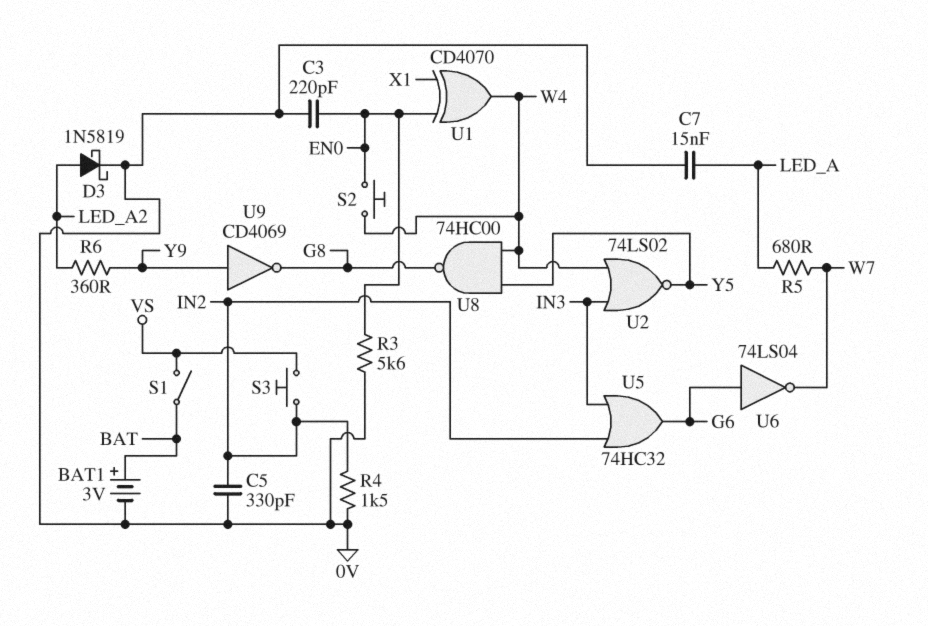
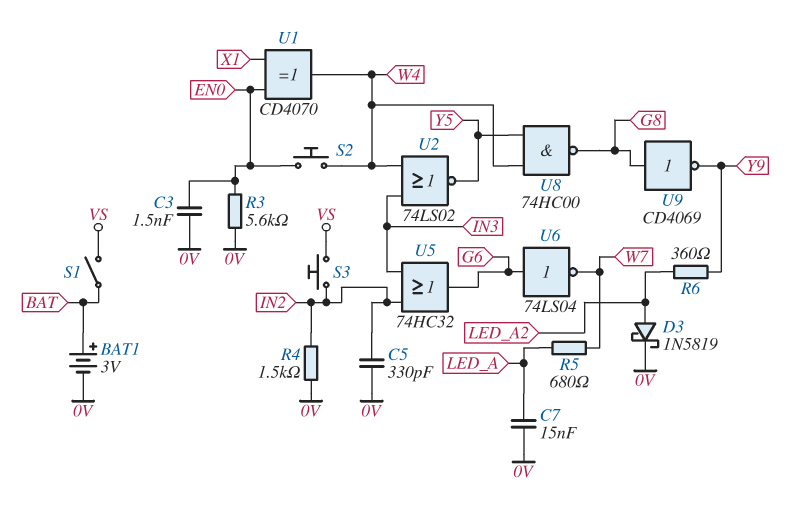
C3: 220pF (0V, EN0) -> 1.5nF (0V, EN0)
U9: NOT CD4069 (in Y9, out G8) -> NOT CD4069 (in G8, out Y9)

